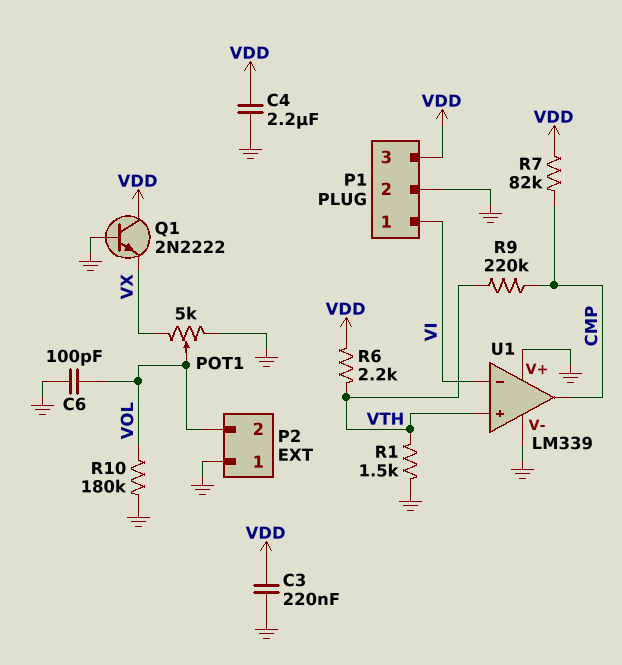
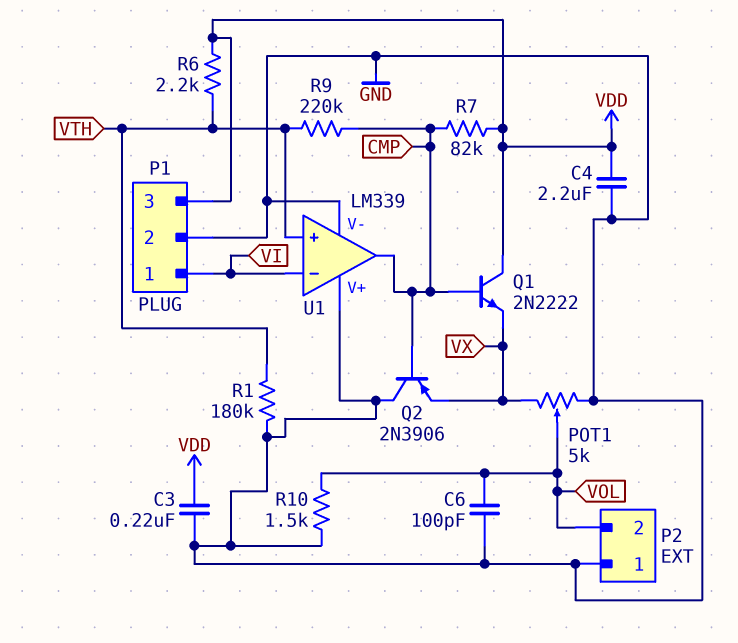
Q1: NPN 2N2222 (B GND, C VDD, E VX) -> NPN 2N2222 (B CMP, C VDD, E VX)
Q2: none -> PNP 2N3906 (B CMP, C GND, E VX)
R1: 1.5k (GND, VTH) -> 180k (GND, VTH)
R10: 180k (GND, VOL) -> 1.5k (GND, VOL)

